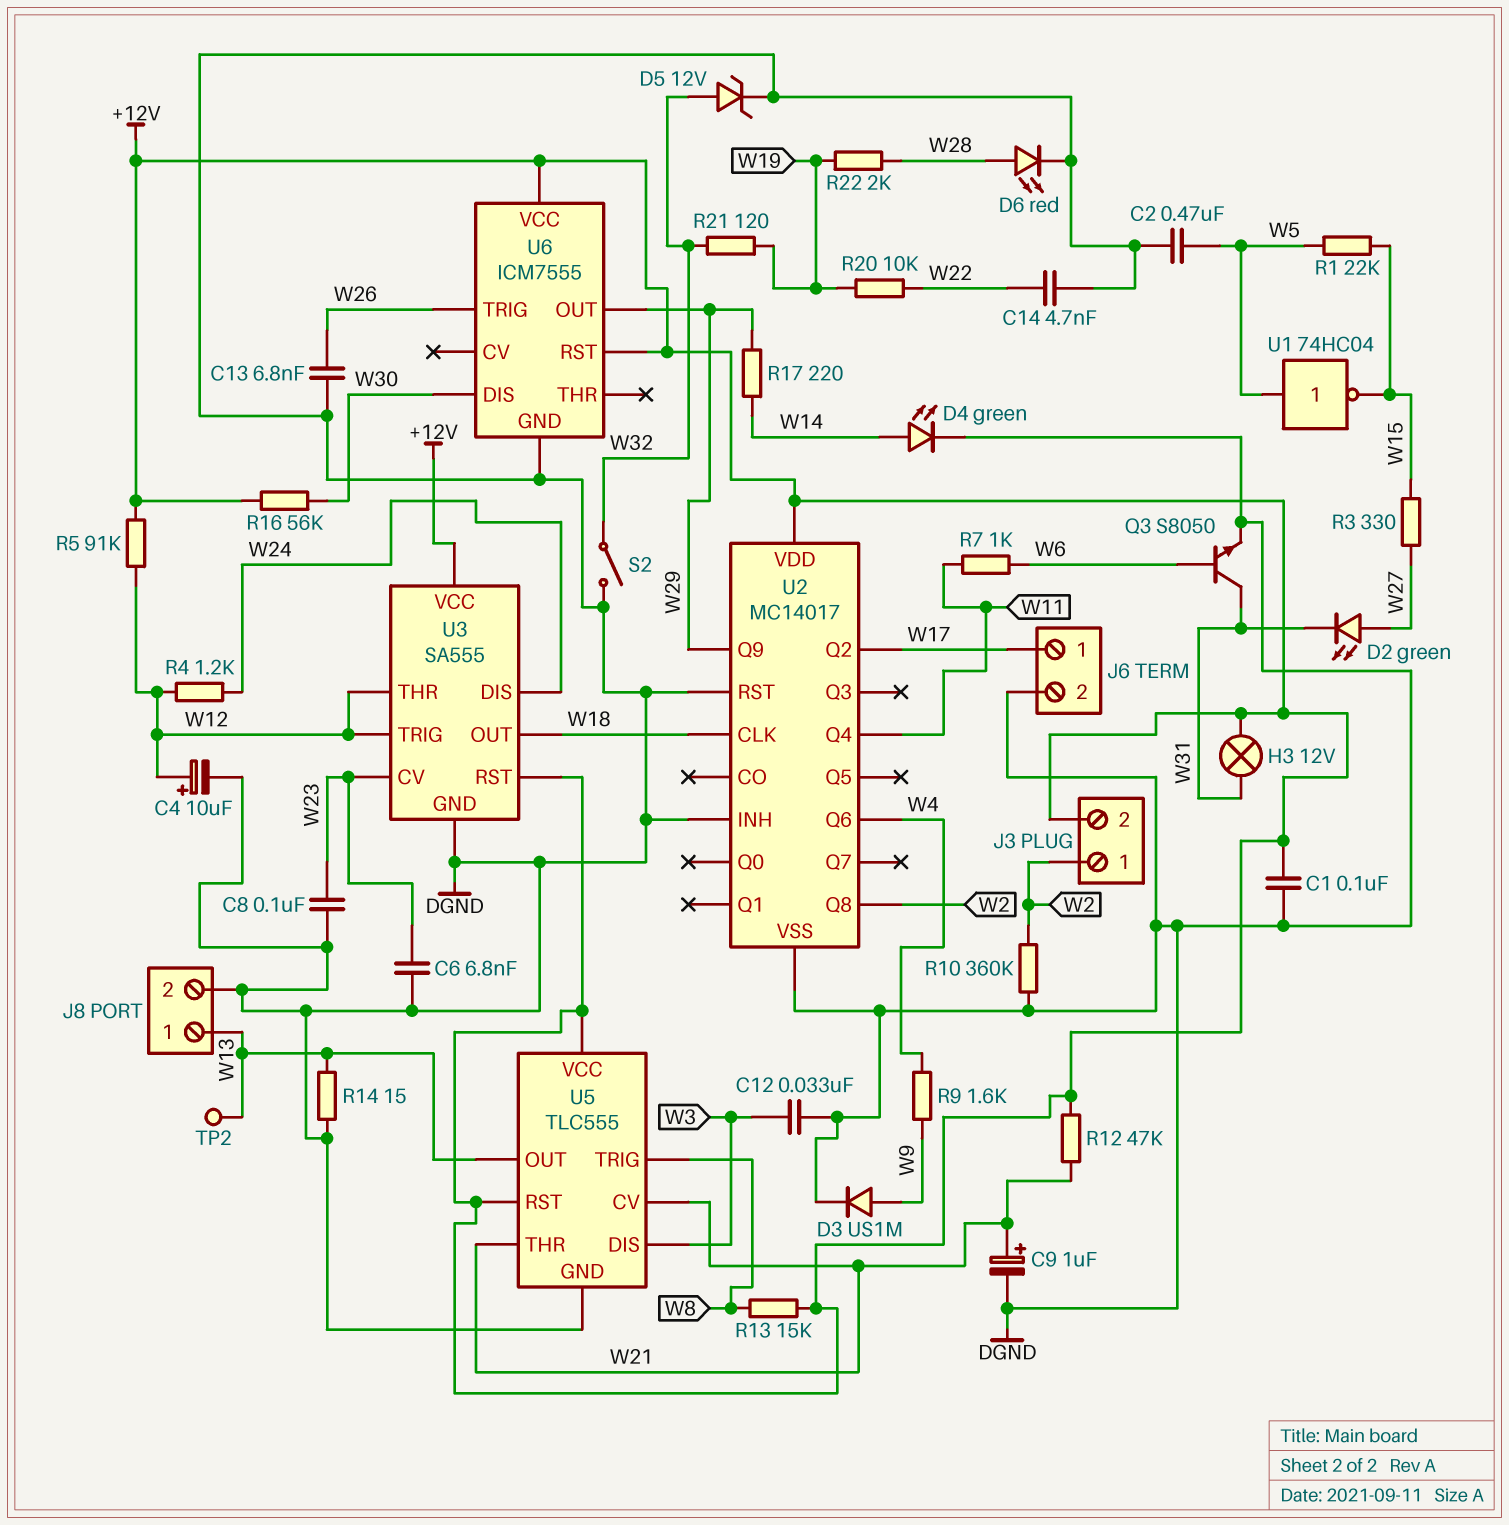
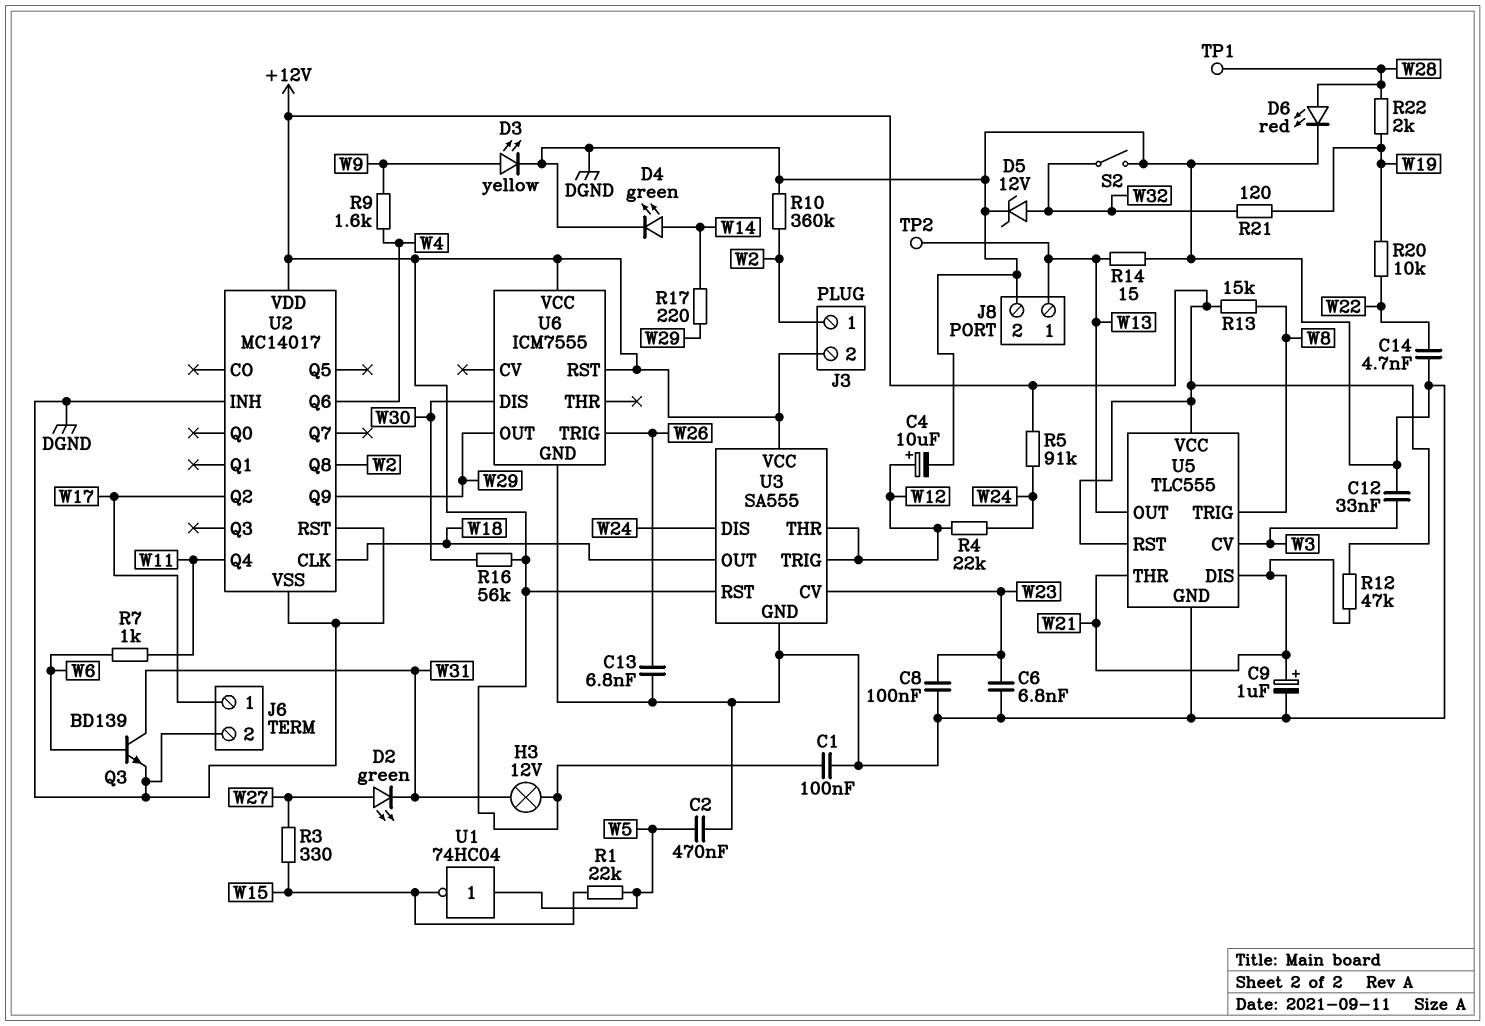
D3: diode US1M (A W9, K DGND) -> LED yellow (A W9, K DGND)
Q3: NPN S8050 (B W6, C W31, E DGND) -> NPN BD139 (B W6, C W31, E DGND)
R4: 1.2k (W12, W24) -> 22k (W12, W24)
R5: 91k (+12V, W12) -> 91k (+12V, W24)
TP1: none -> test point (W28)
U5 pin CV: W21 -> W3
U5 pin DIS: W3 -> W21

